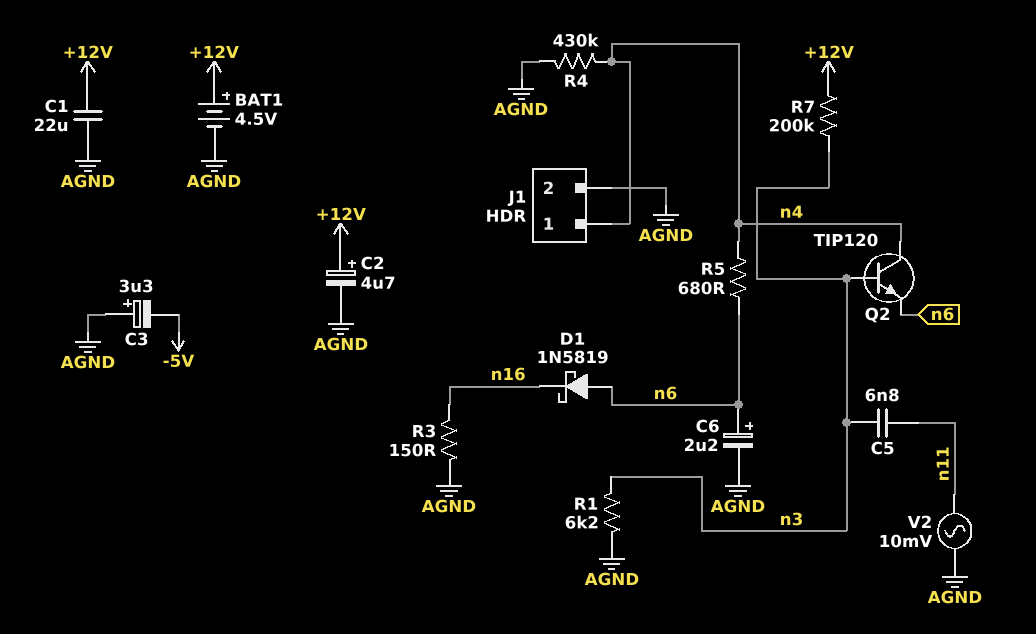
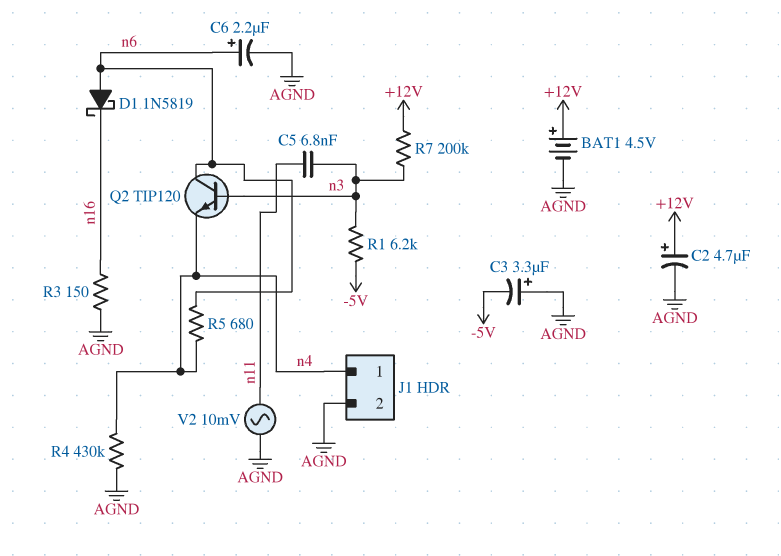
C1: 22uF (+12V, AGND) -> none
Q2: NPN TIP120 (B n3, C n4, E n6) -> NPN TIP120 (B n3, C n6, E n4)
R1: 6.2k (AGND, n3) -> 6.2k (-5V, n3)

